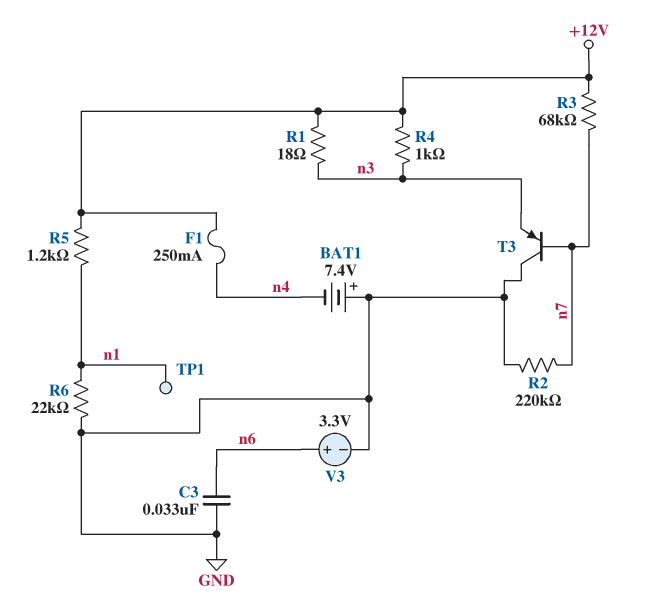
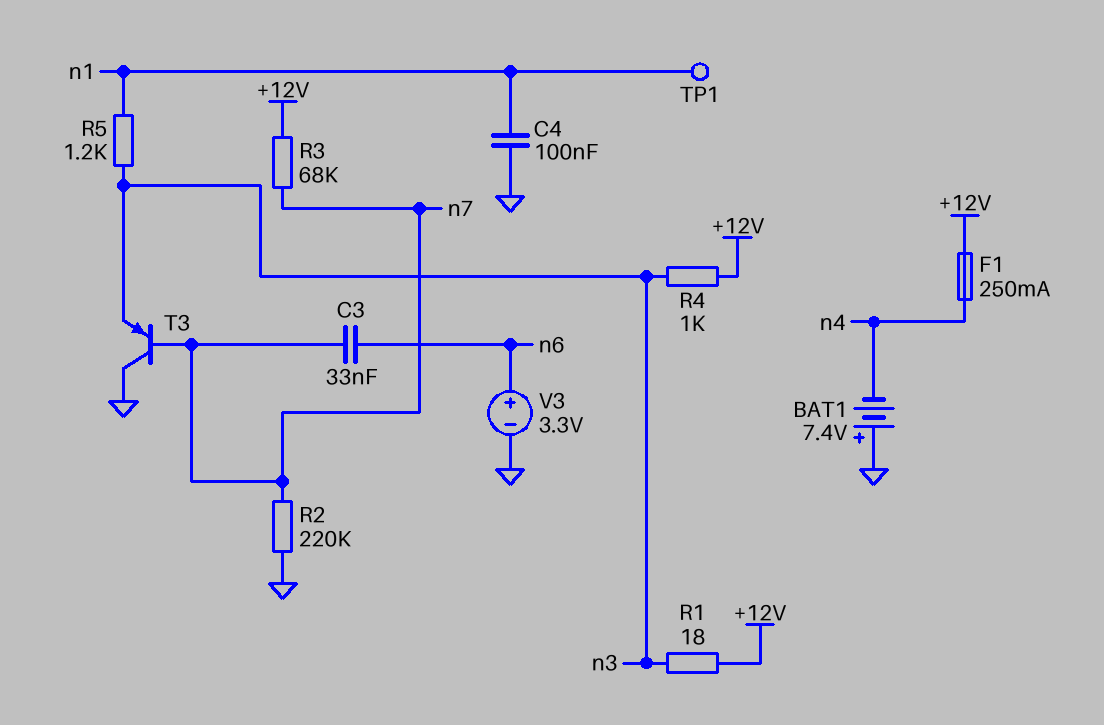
C3: 33nF (GND, n6) -> 33nF (n6, n7)
C4: none -> 100nF (GND, n1)
R5: 1.2k (+12V, n1) -> 1.2k (n1, n3)
R6: 22k (GND, n1) -> none

